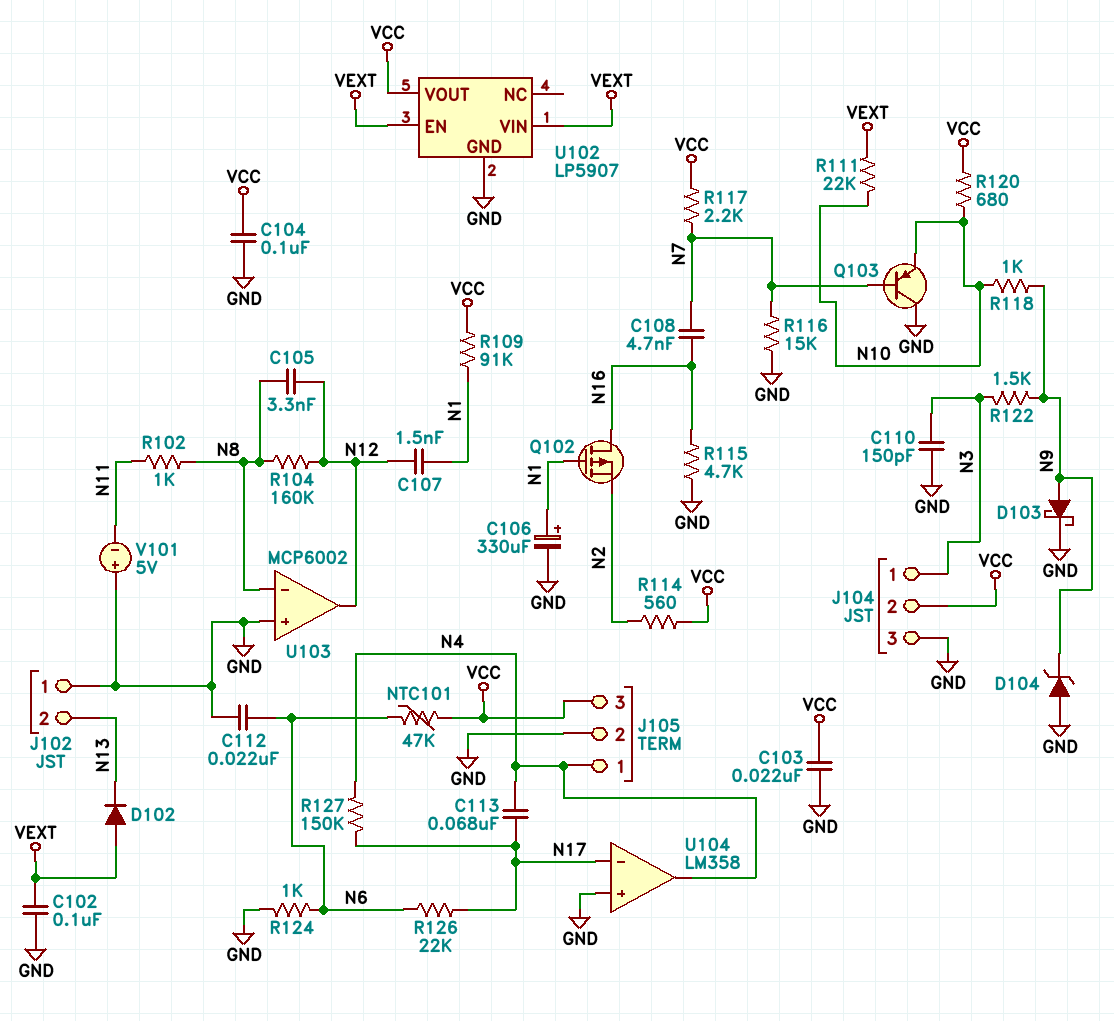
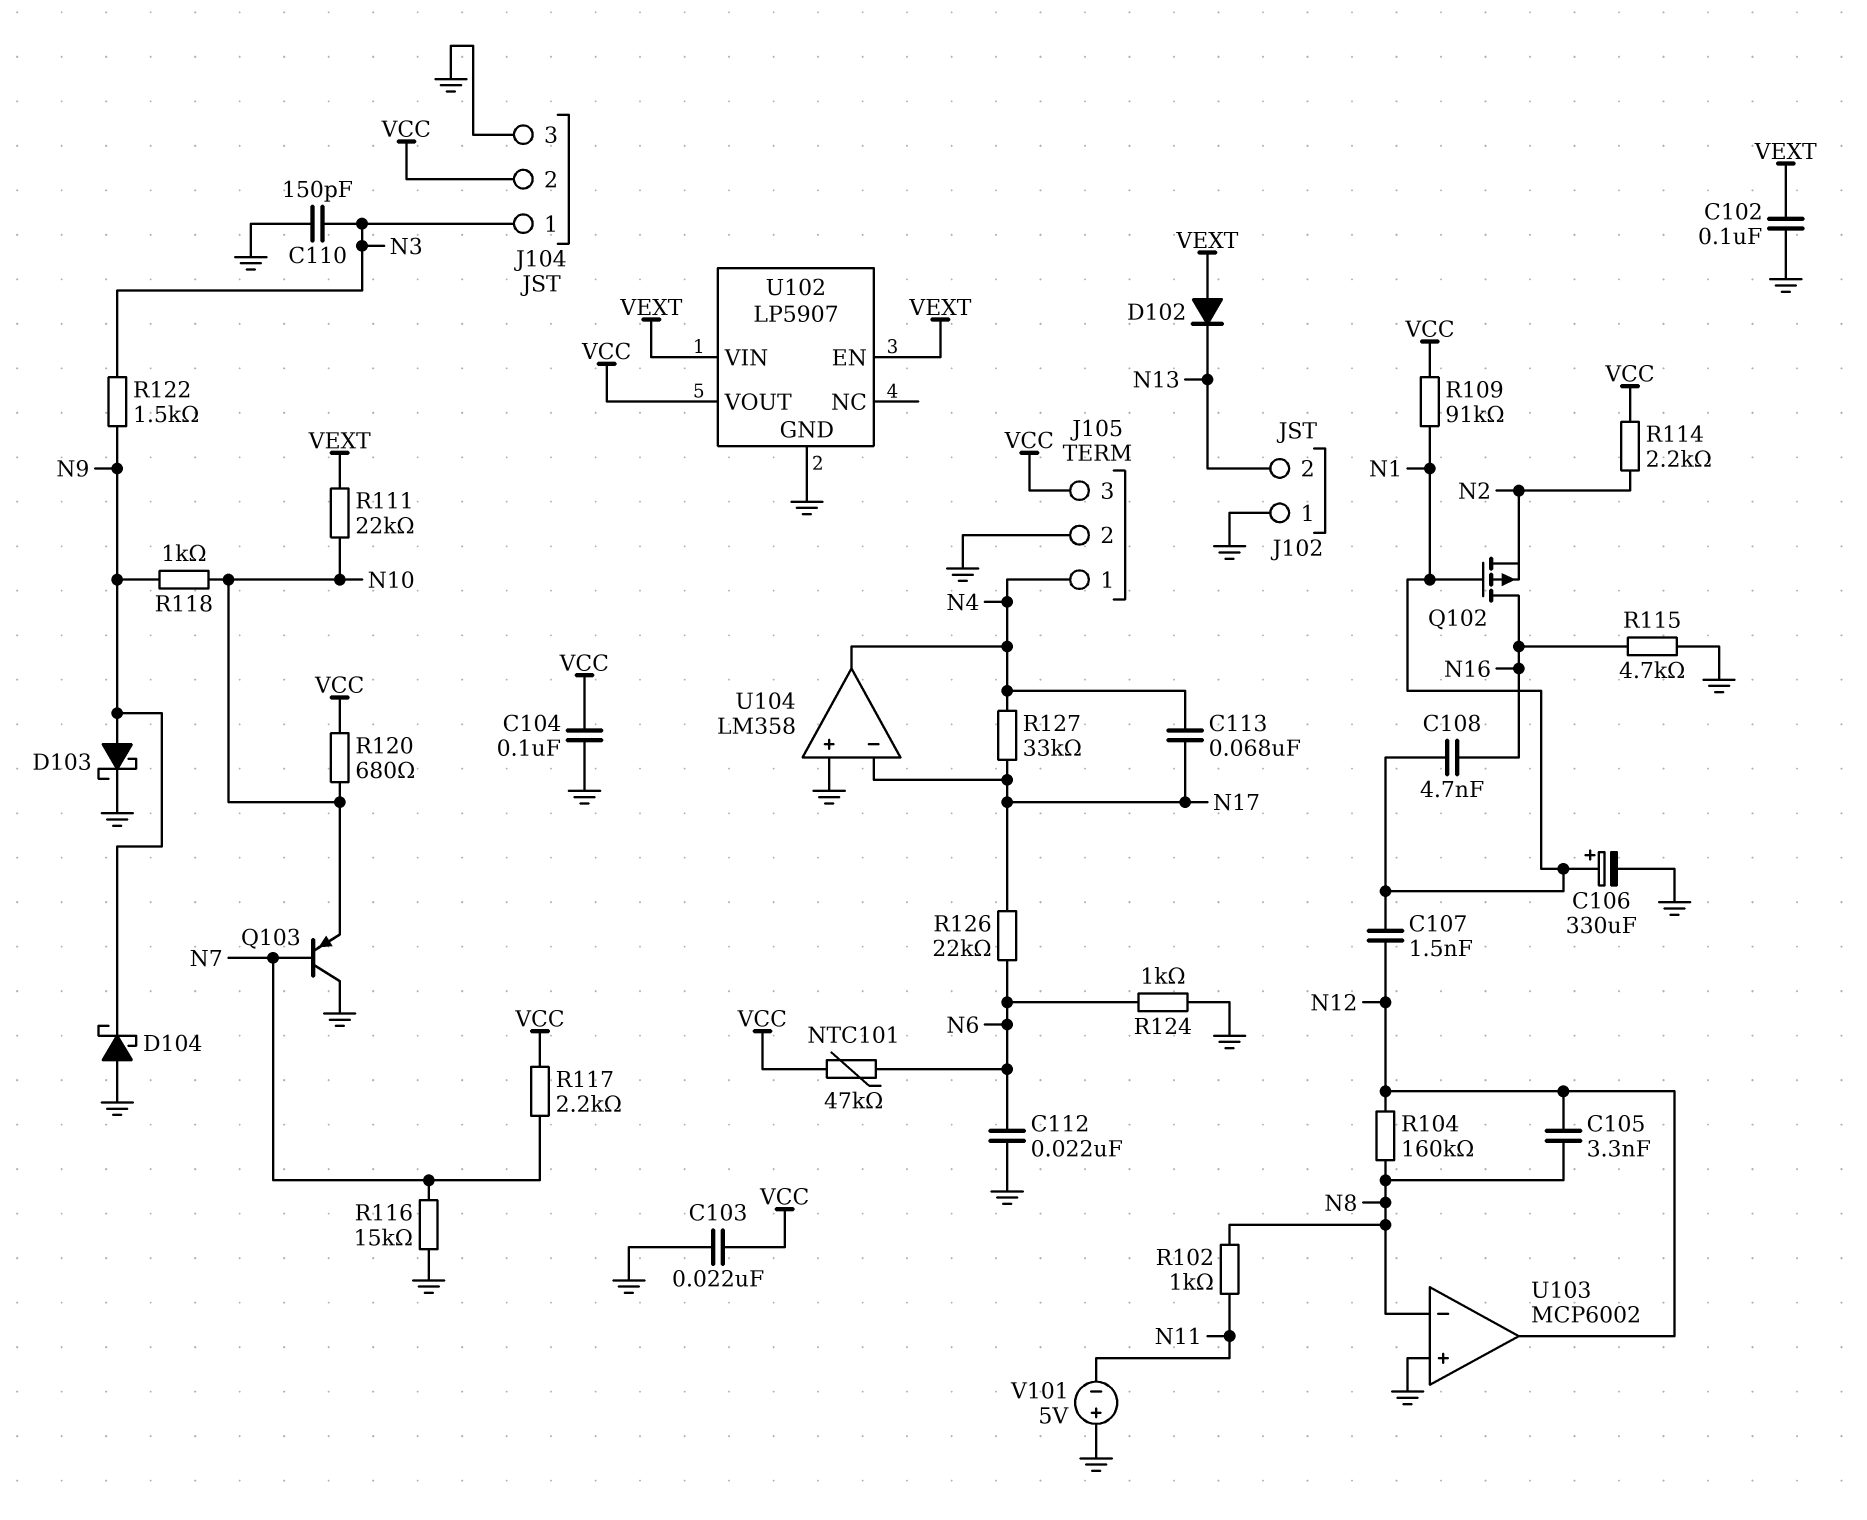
C108: 4.7nF (N7, N16) -> 4.7nF (N1, N16)
D104: zener (A GND, K N9) -> schottky (A GND, K N9)
R114: 560 (N2, VCC) -> 2.2k (N2, VCC)
R127: 150k (N4, N17) -> 33k (N4, N17)

